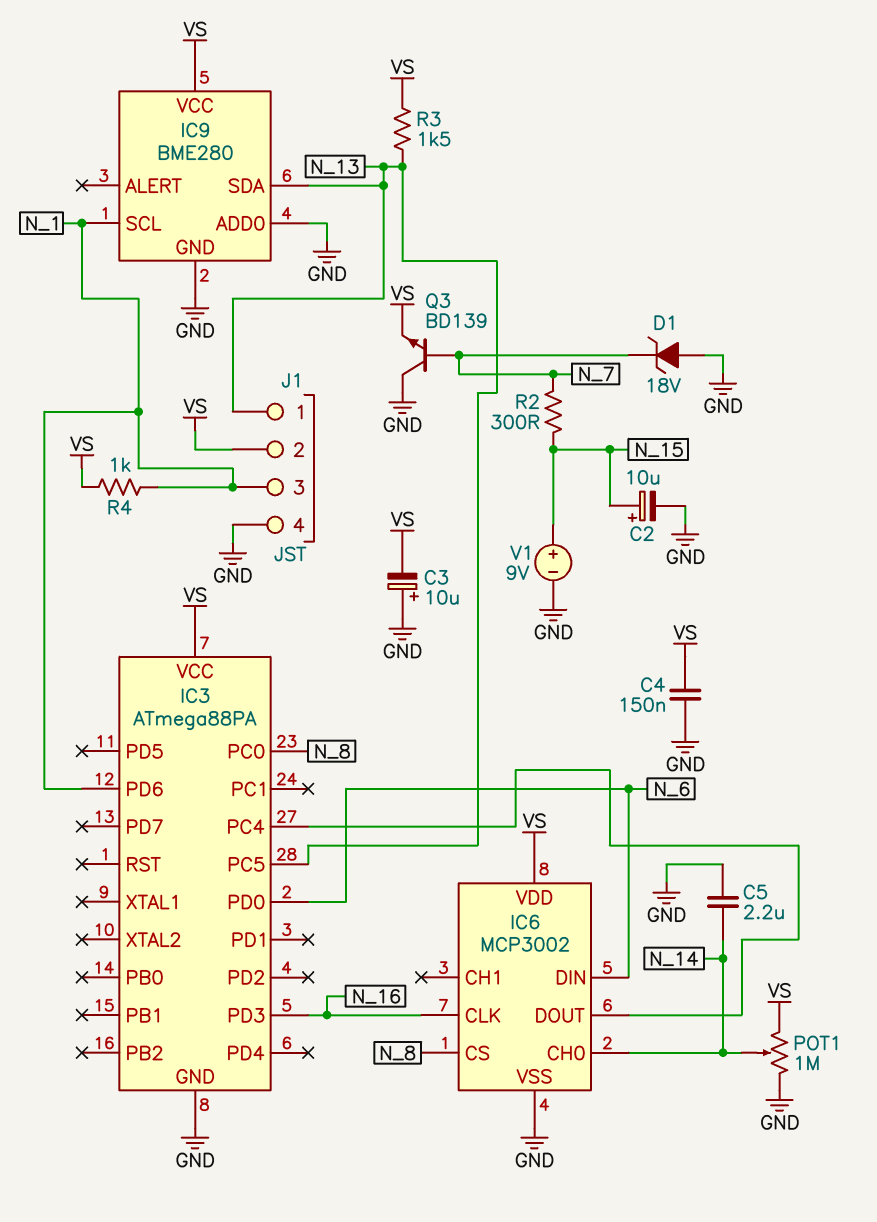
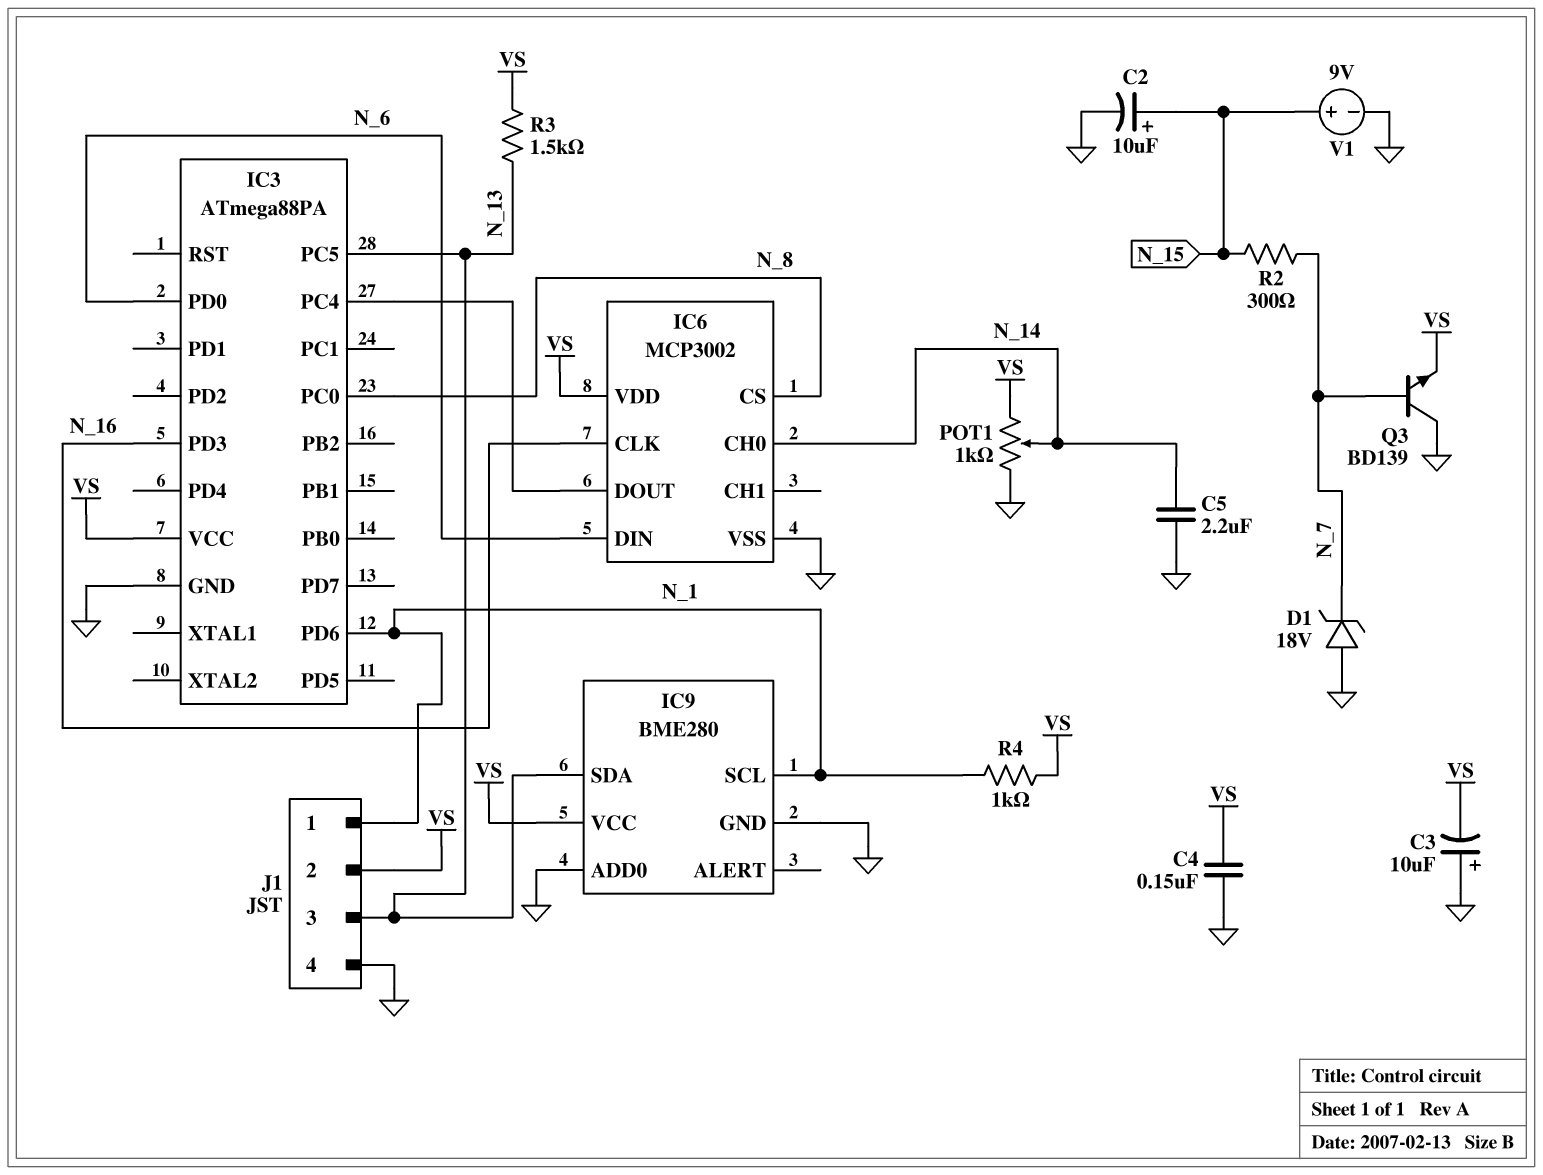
J1 pin 1: N_13 -> N_1
J1 pin 3: N_1 -> N_13
POT1: 1M (GND, VS, wiper N_14) -> 1k (GND, VS, wiper N_14)

